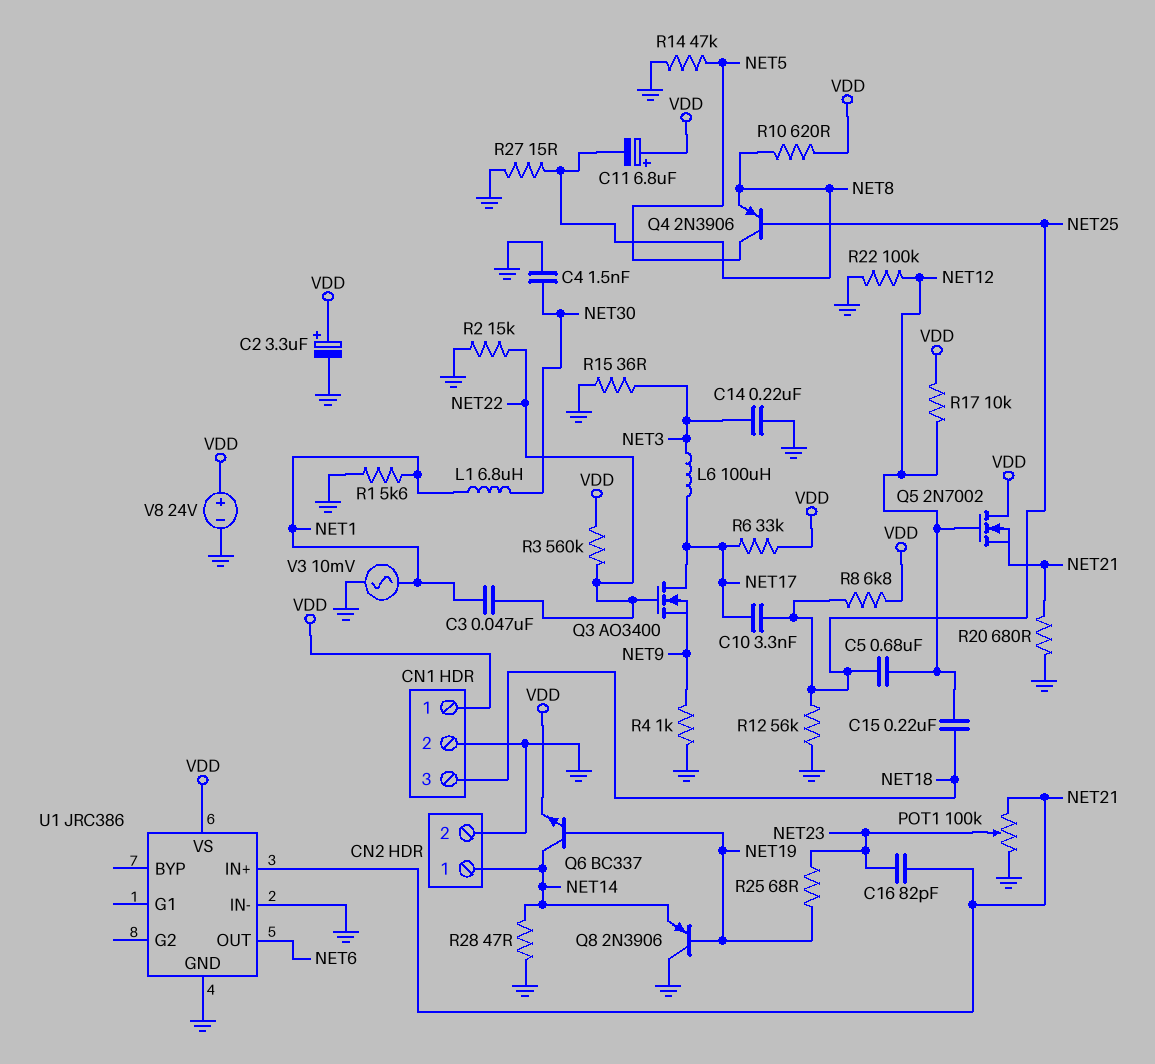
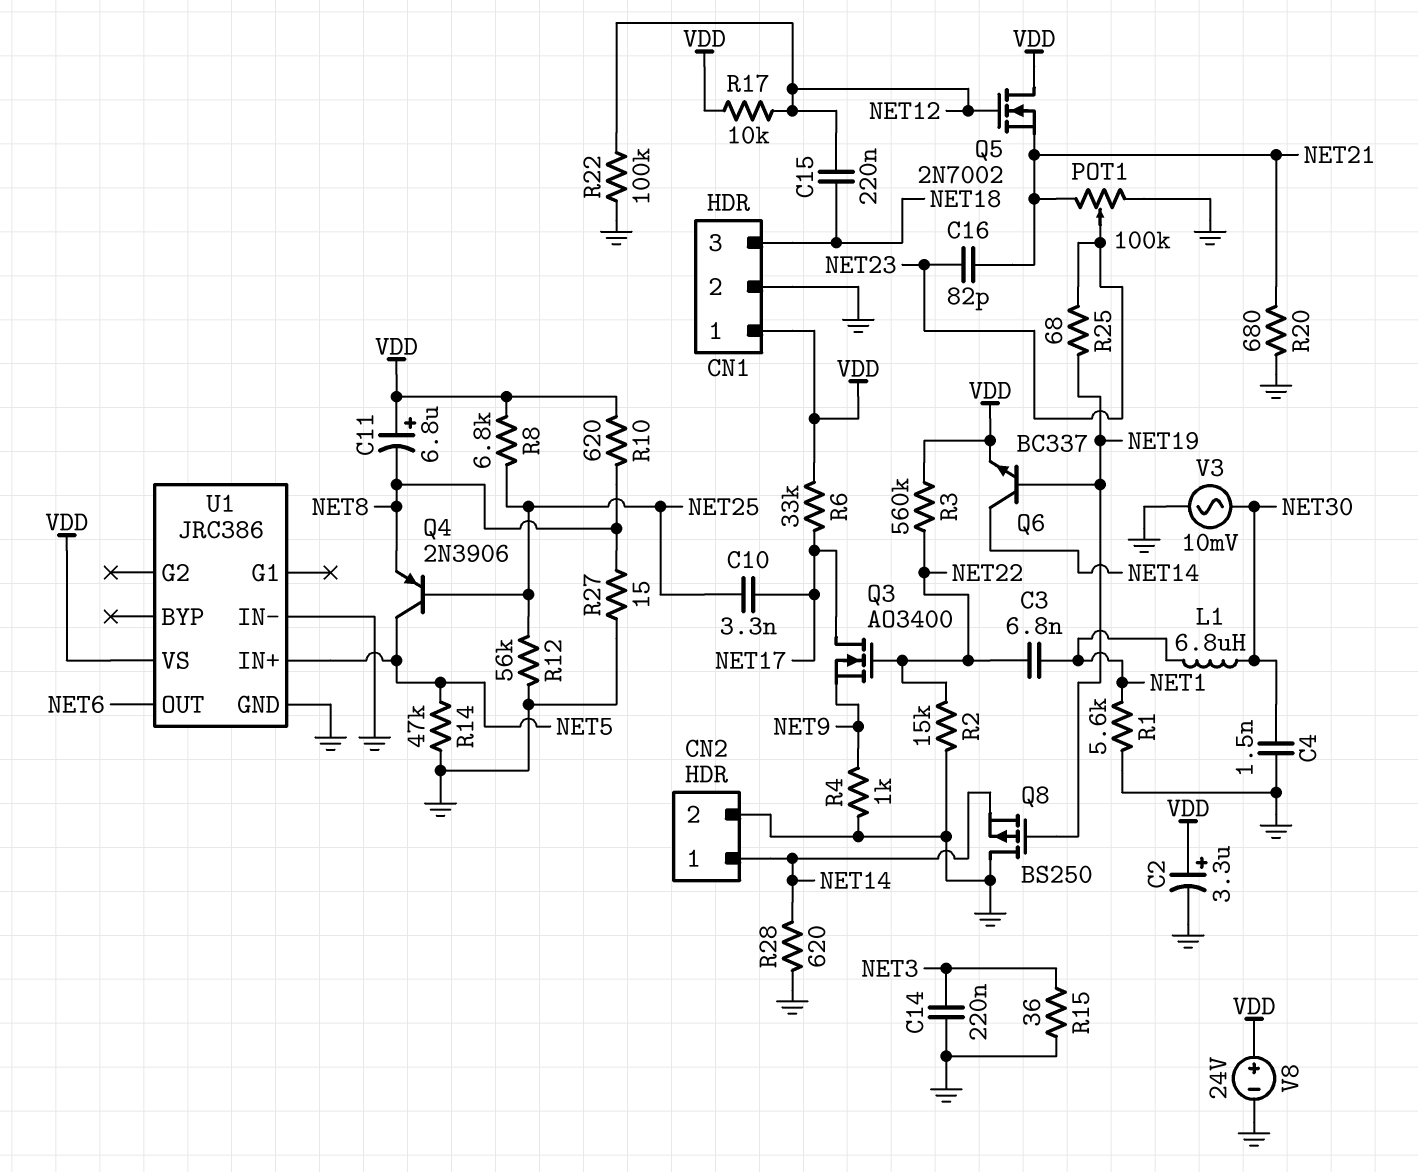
C3: 47nF (NET1, NET22) -> 6.8nF (NET1, NET22)
C5: 680nF (NET12, NET25) -> none
L6: 100uH (NET3, NET17) -> none
Q8: PNP 2N3906 (B NET19, C GND, E NET14) -> PMOS BS250 (G NET19, D GND, S NET14)
R28: 47 (GND, NET14) -> 620 (GND, NET14)
U1 pin IN+: NET21 -> NET5
V3: AC 10mV (GND, NET1) -> AC 10mV (GND, NET30)

